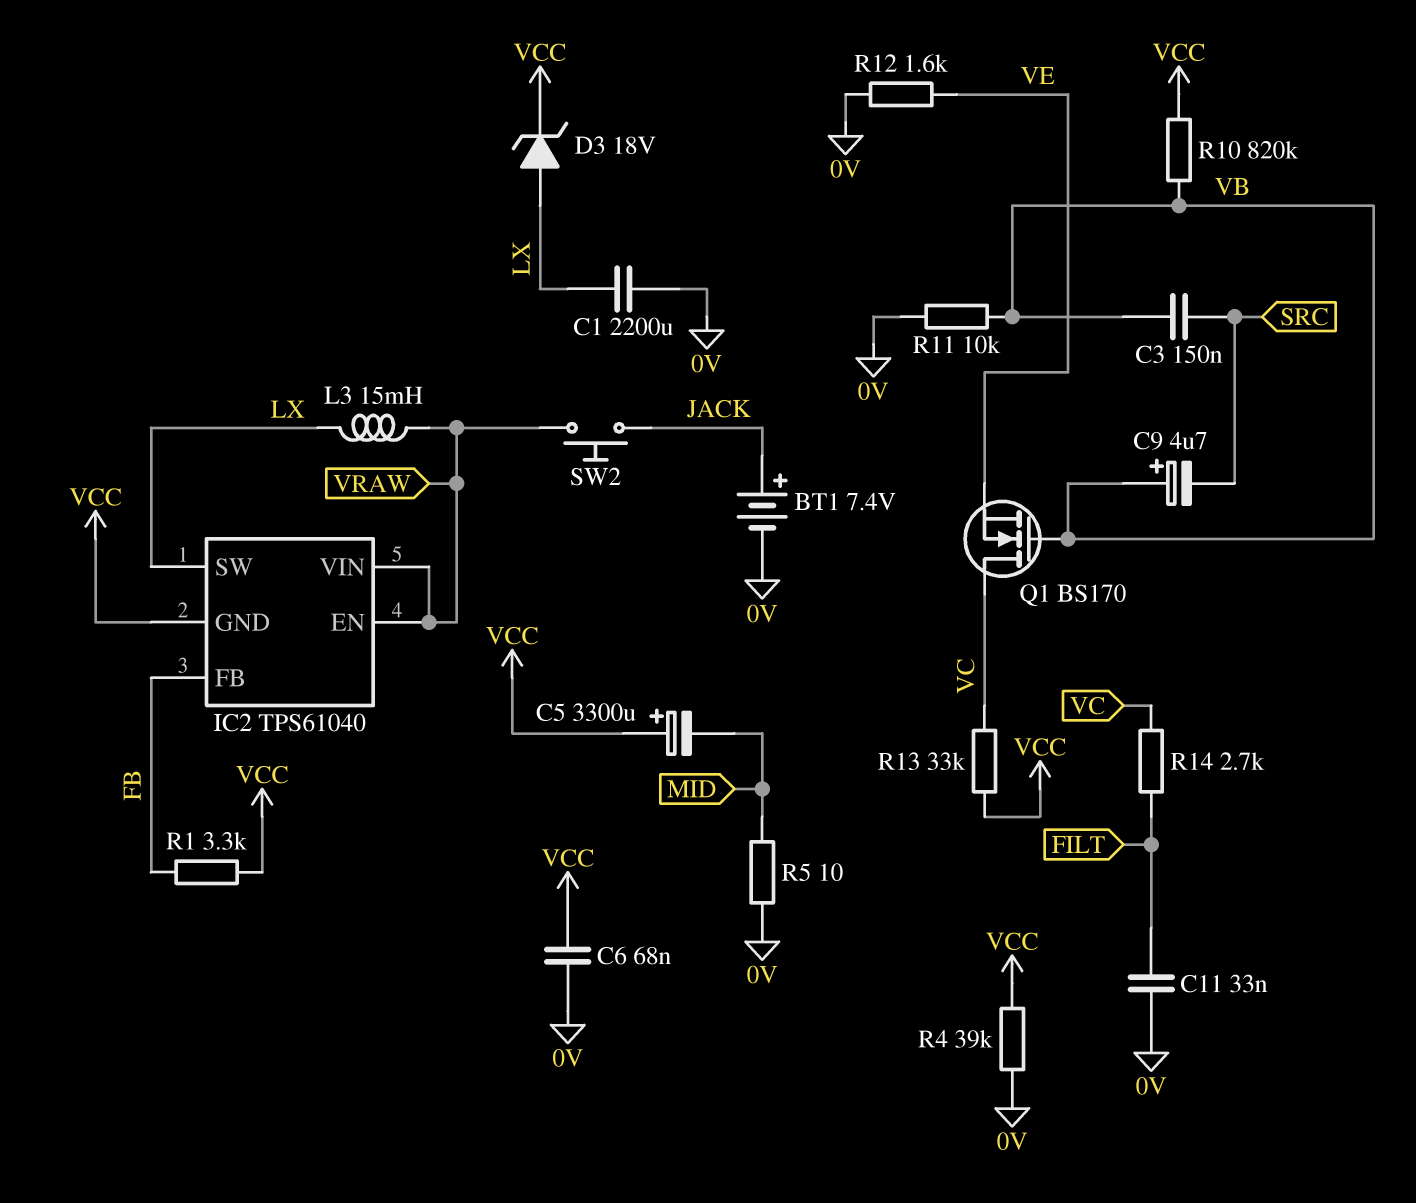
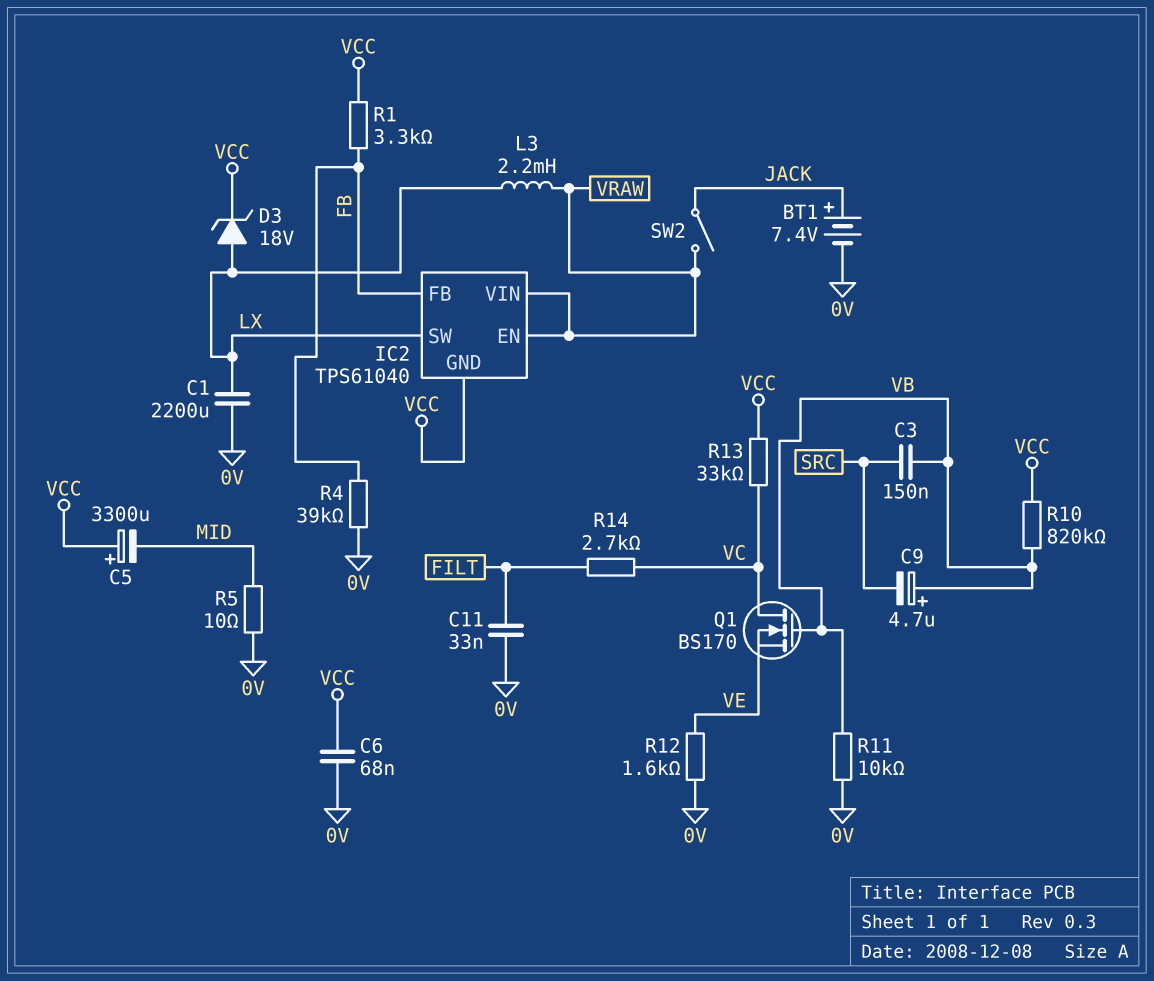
L3: 15mH (LX, VRAW) -> 2.2mH (LX, VRAW)
R4: 39k (0V, VCC) -> 39k (0V, FB)
SW2: button (JACK, VRAW) -> switch (JACK, VRAW)

